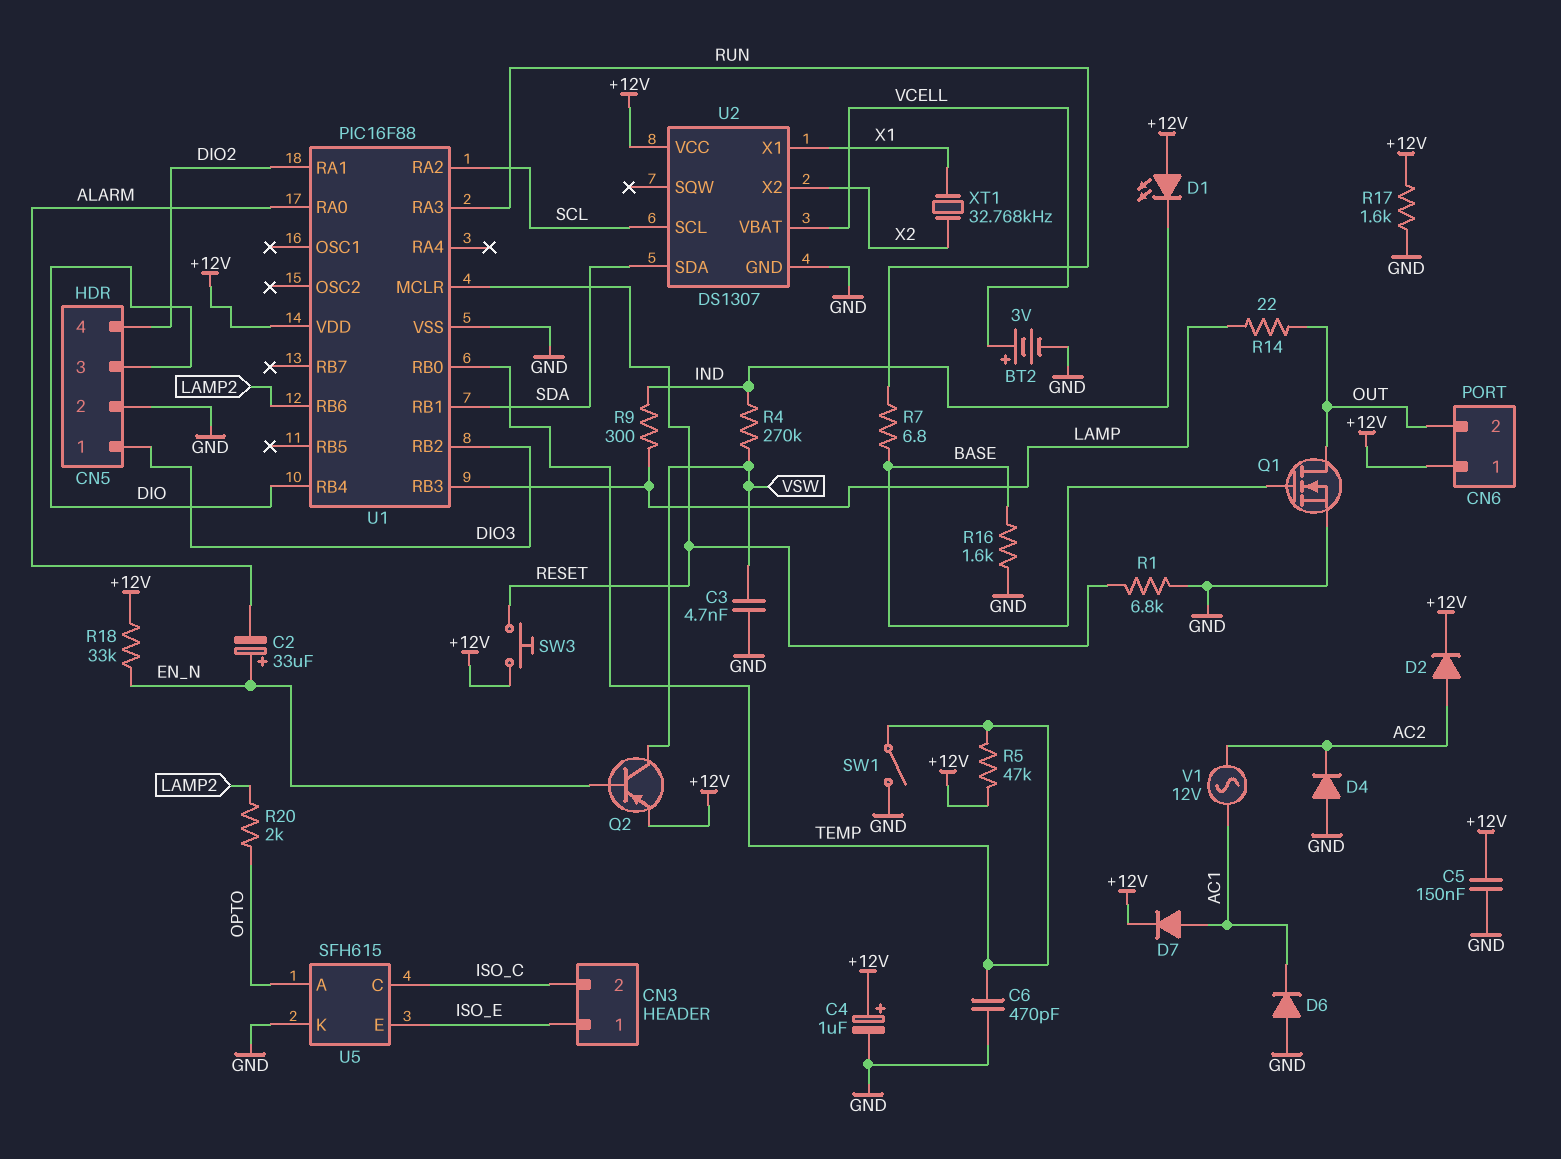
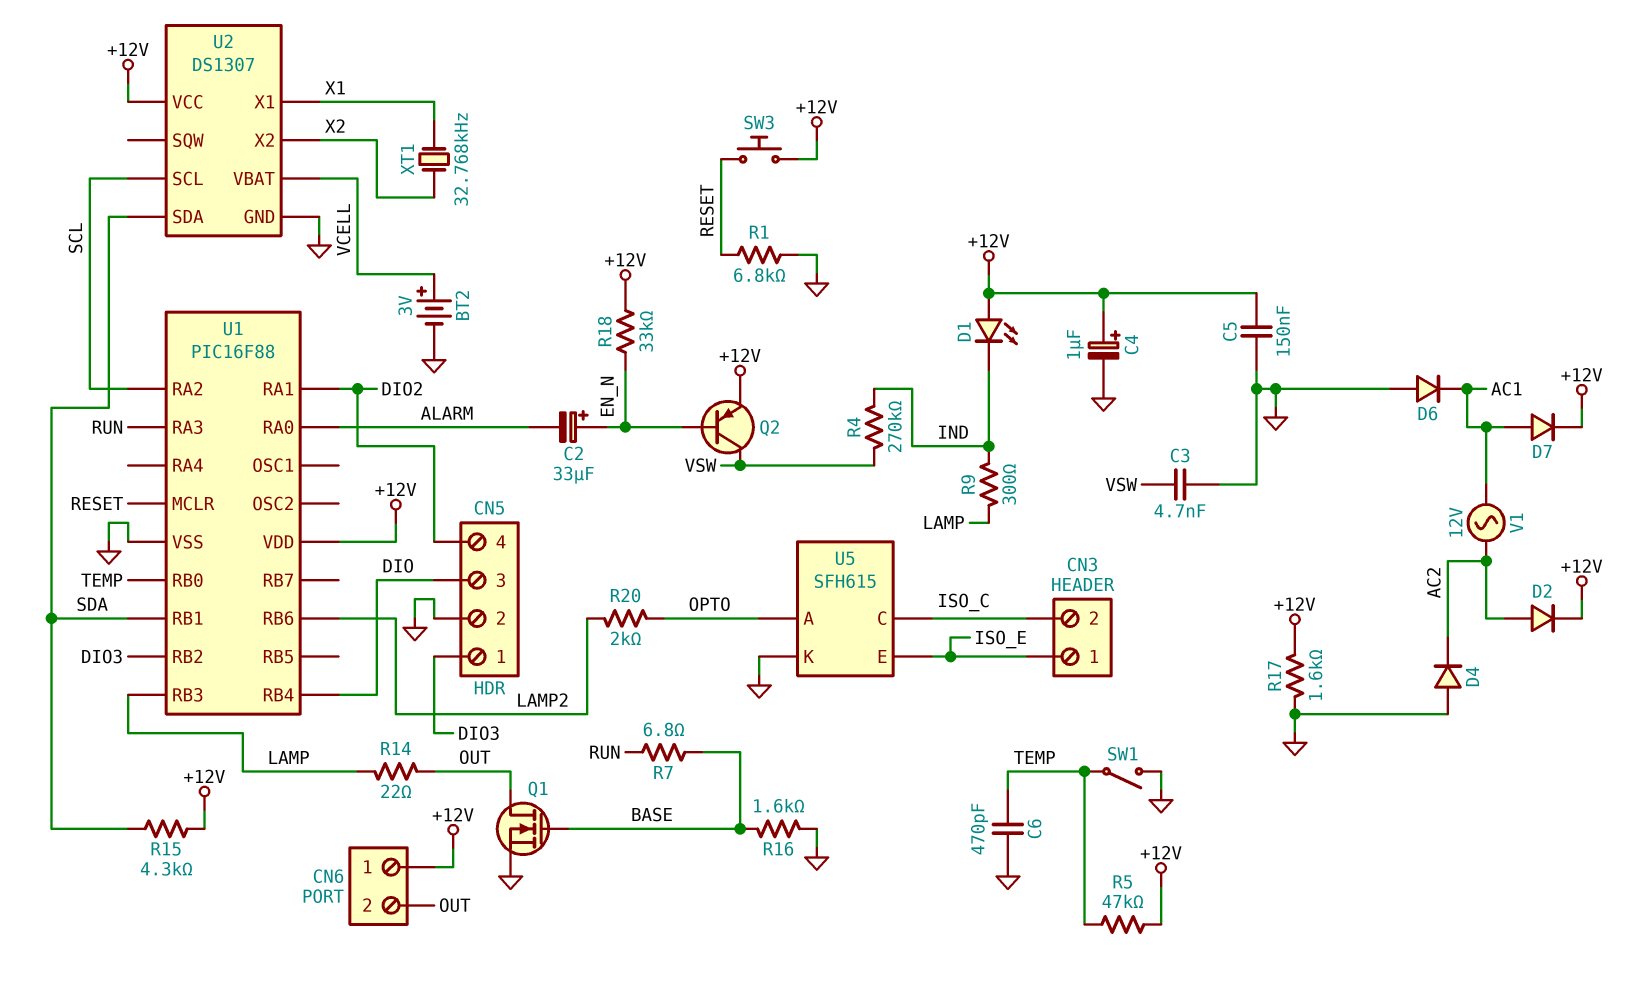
R15: none -> 4.3k (+12V, SDA)

